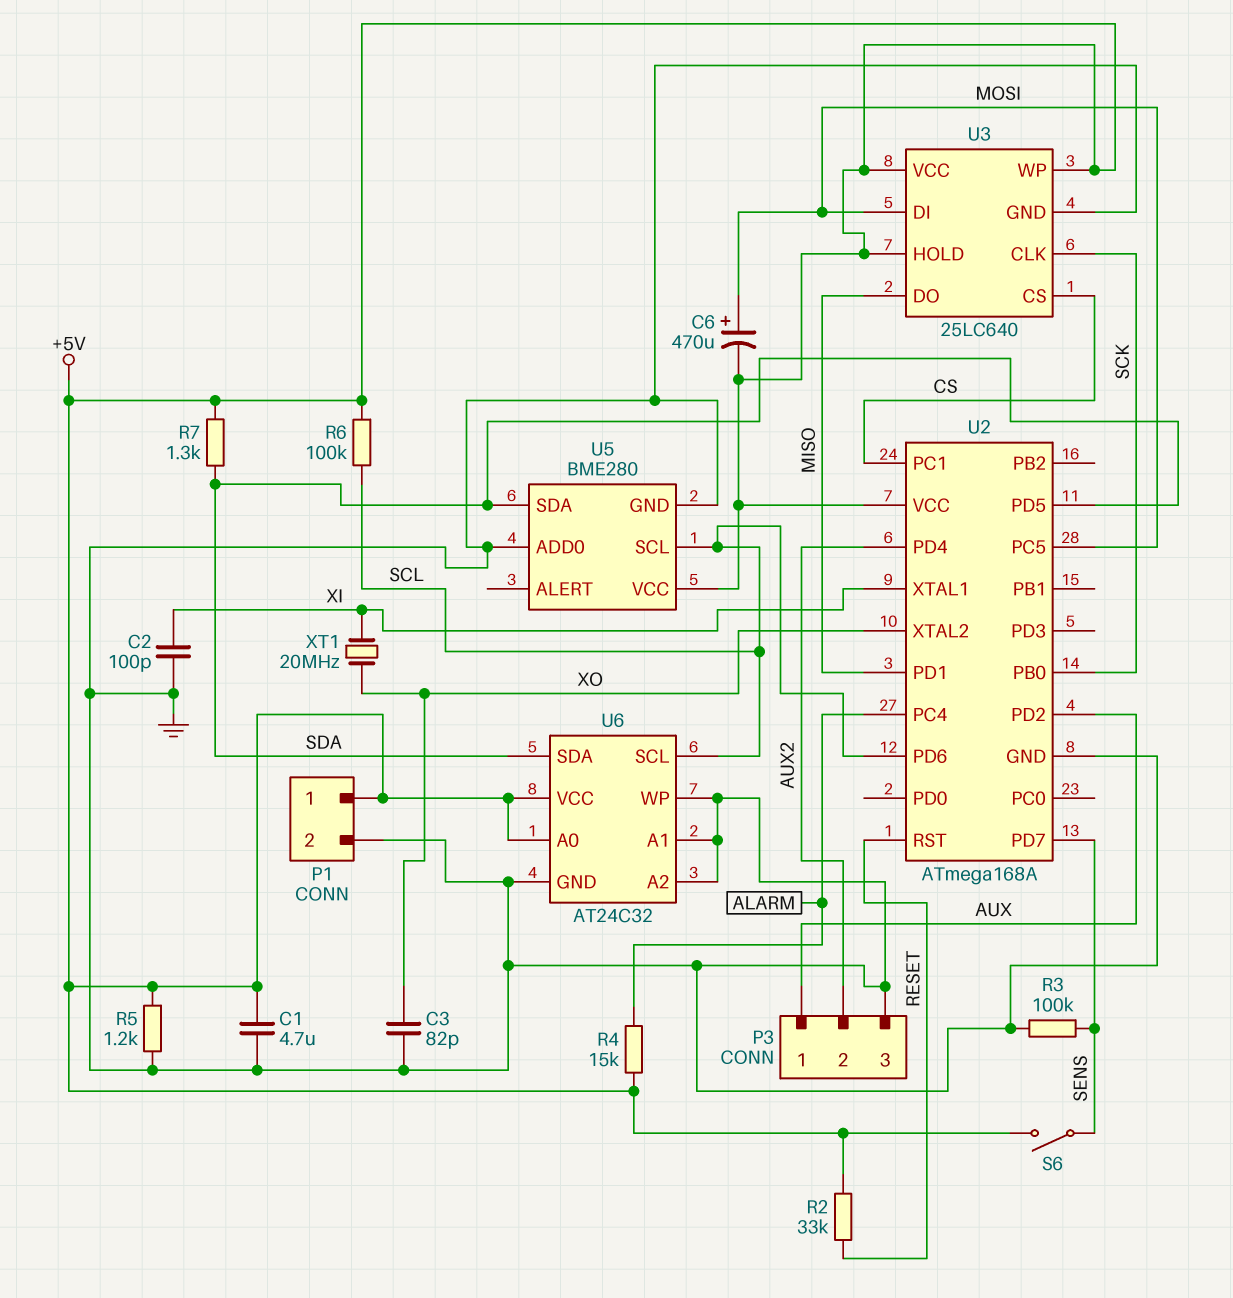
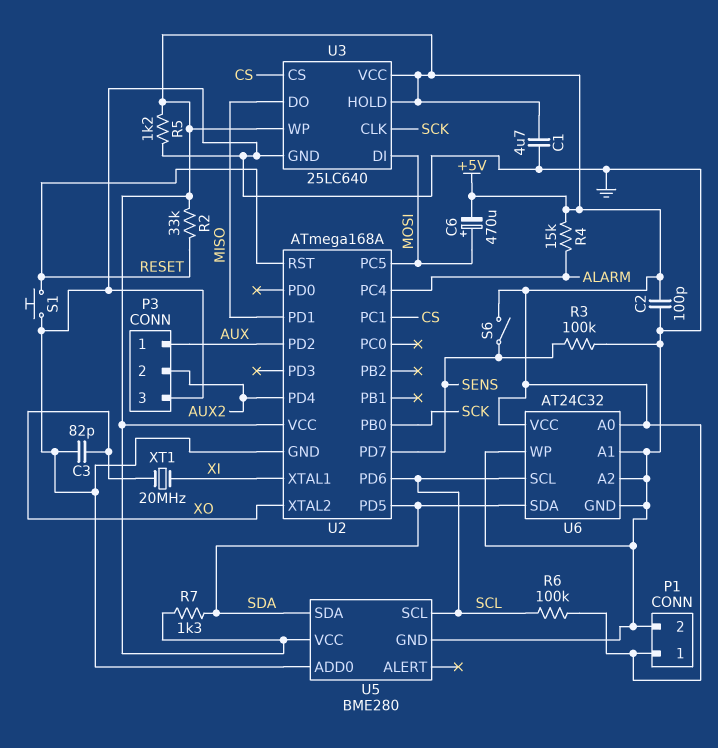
C2: 100pF (GND, XI) -> 100pF (+5V, GND)
S1: none -> button (GND, RESET)

